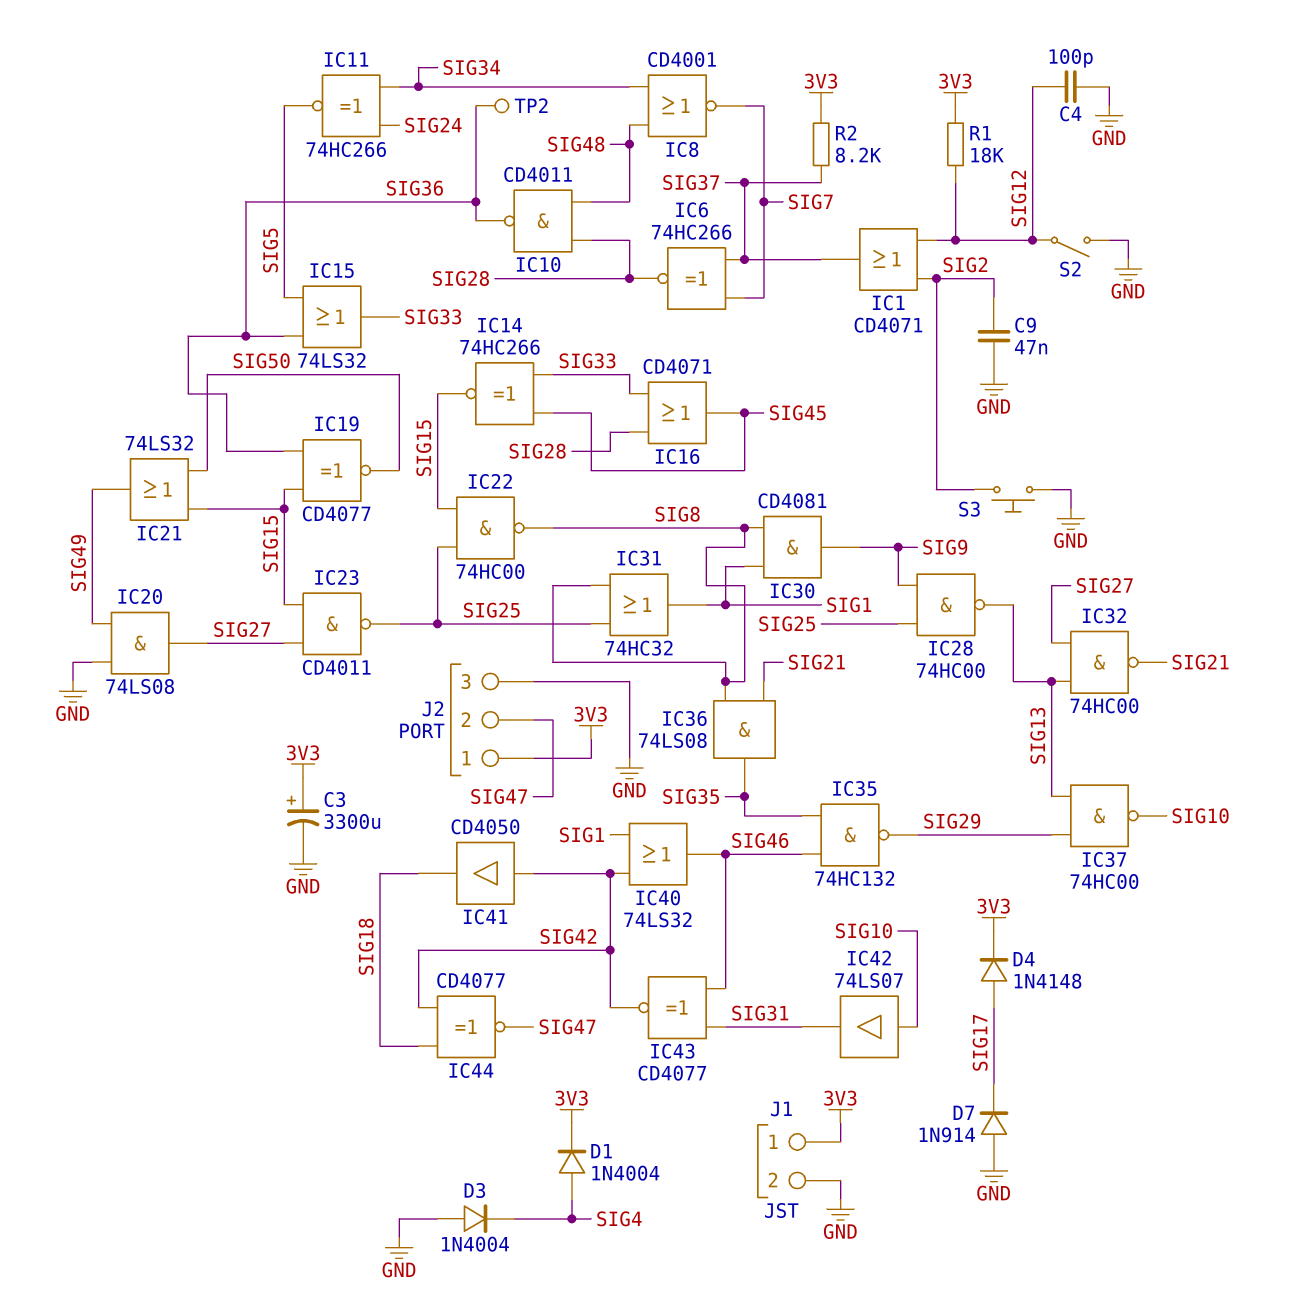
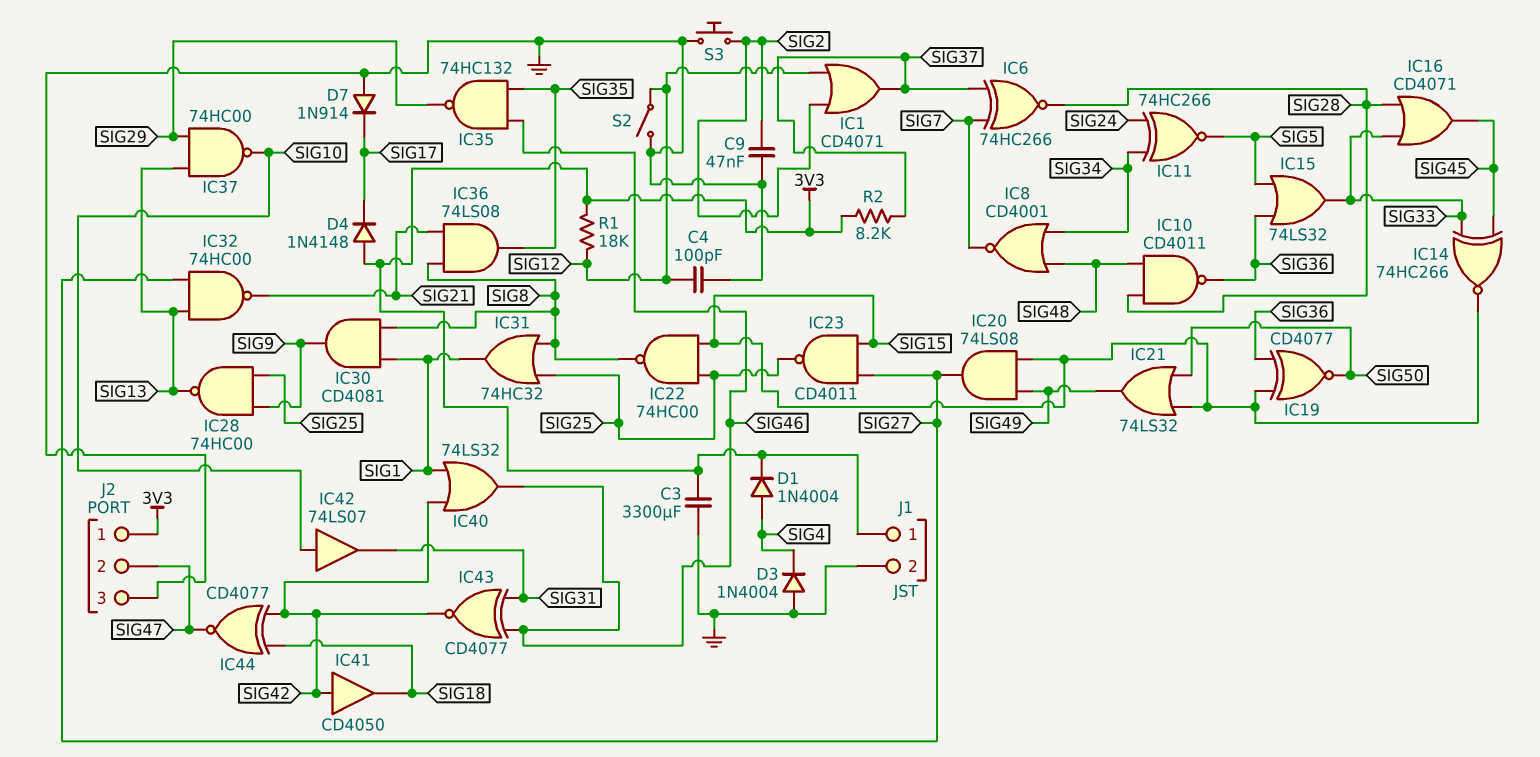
C3: 3300uF (plus 3V3, minus GND) -> 3300uF (3V3, GND)
D4: diode 1N4148 (A SIG17, K 3V3) -> diode 1N4148 (A 3V3, K SIG17)
IC20: AND 74LS08 (in GND, in SIG49, out SIG27) -> AND 74LS08 (in SIG15, in SIG49, out SIG27)
TP2: test point (SIG36) -> none

